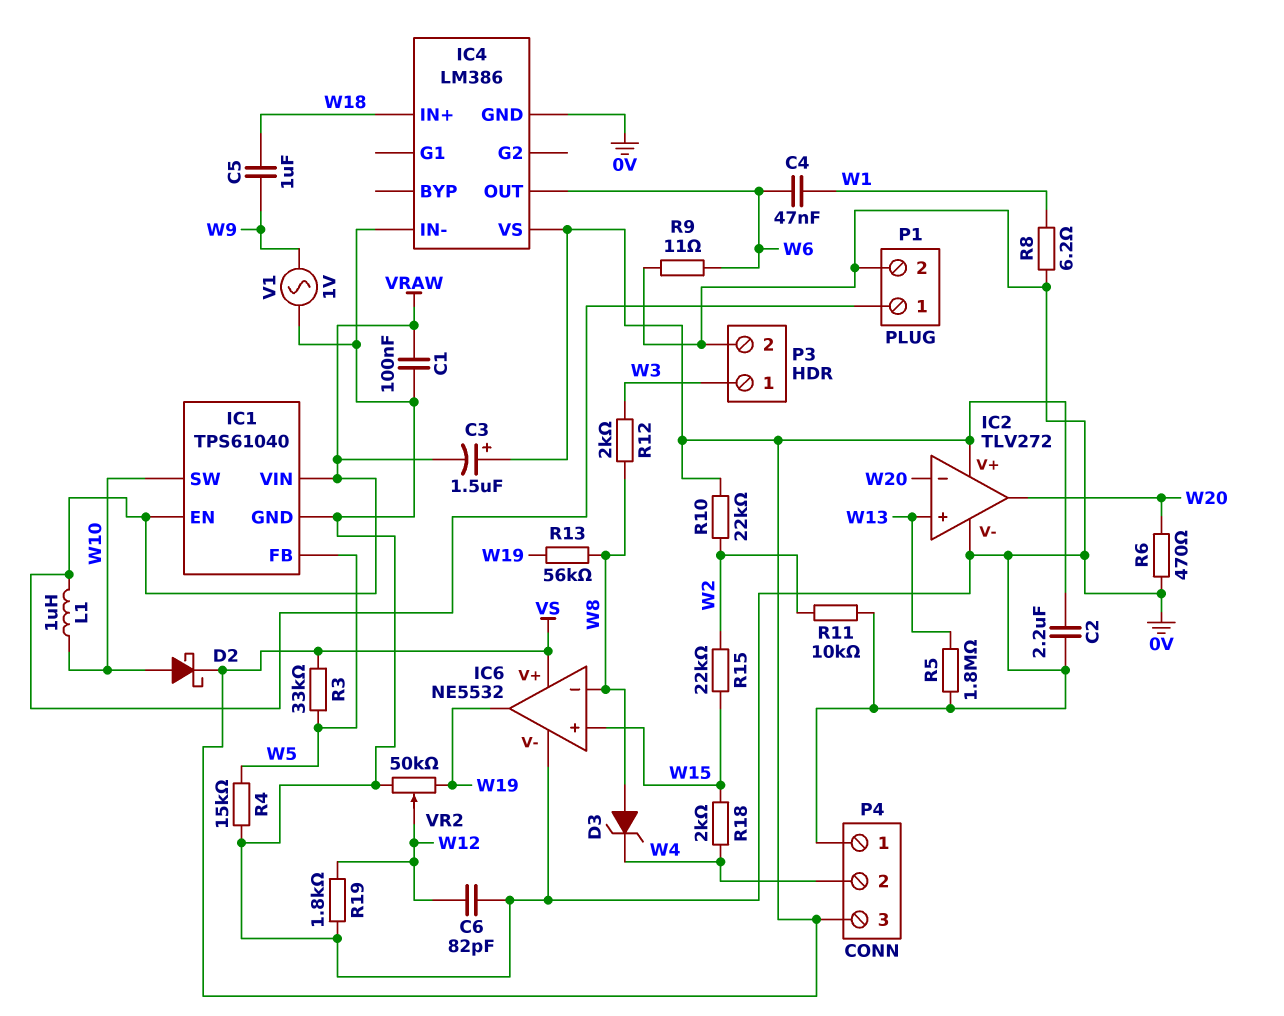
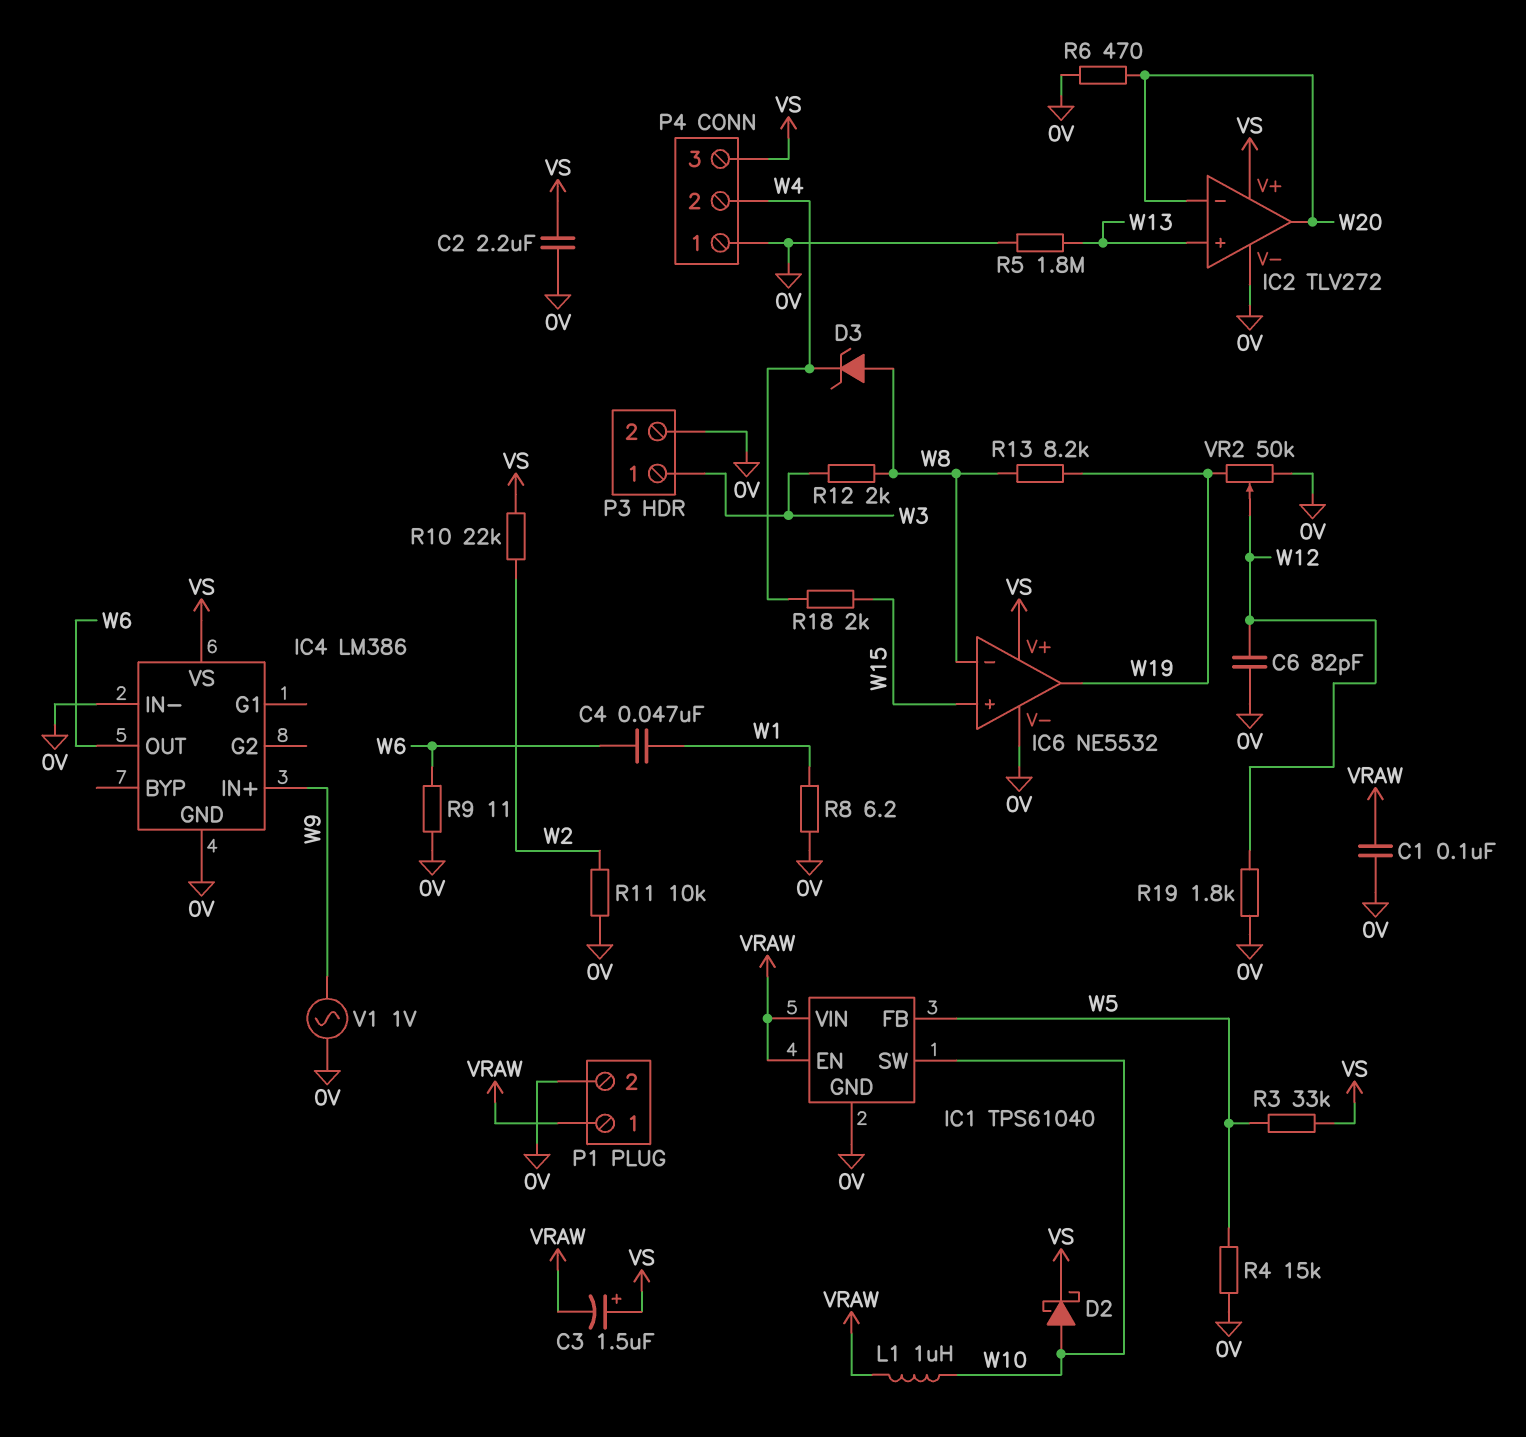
C5: 1uF (W9, W18) -> none
IC4 pin IN+: W18 -> W9
R13: 56k (W8, W19) -> 8.2k (W8, W19)
R15: 22k (W2, W15) -> none

